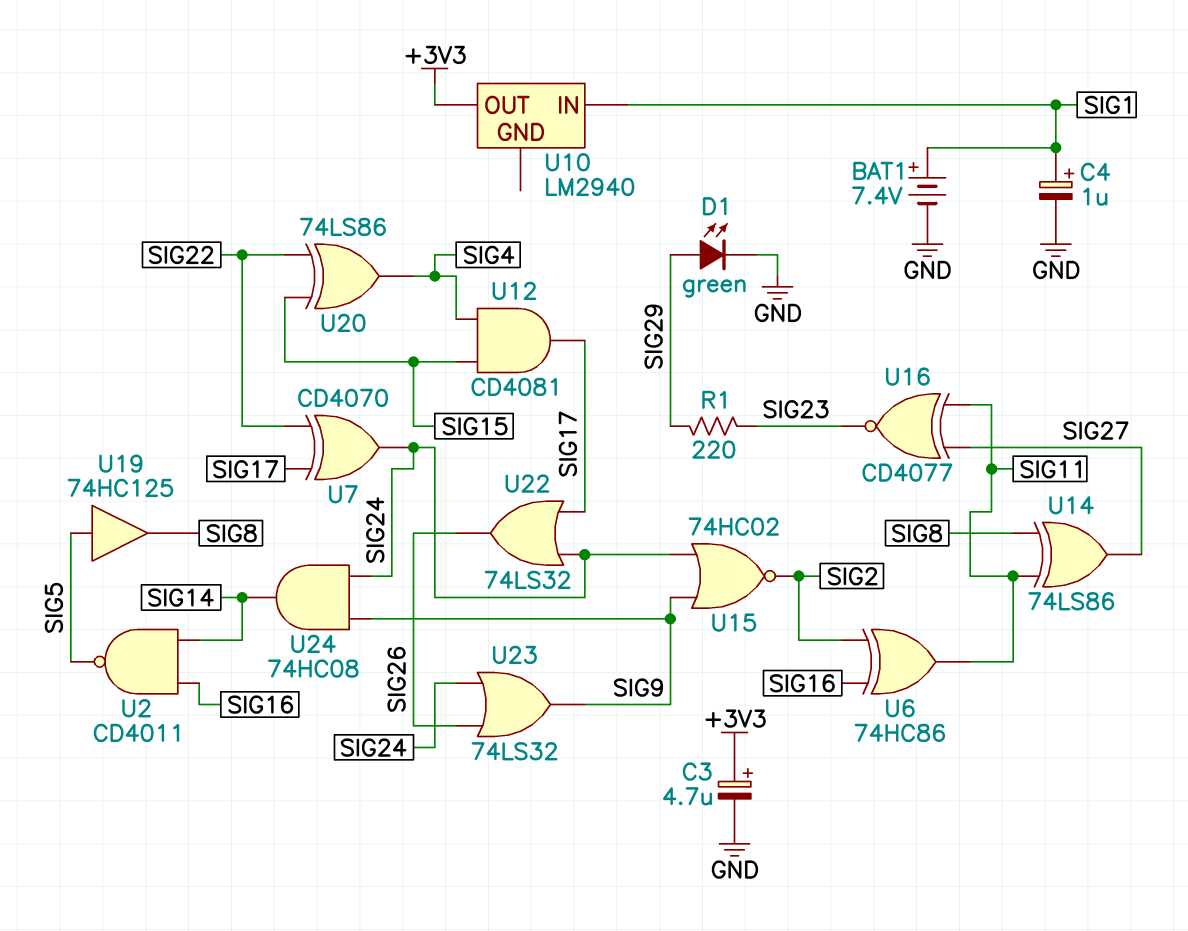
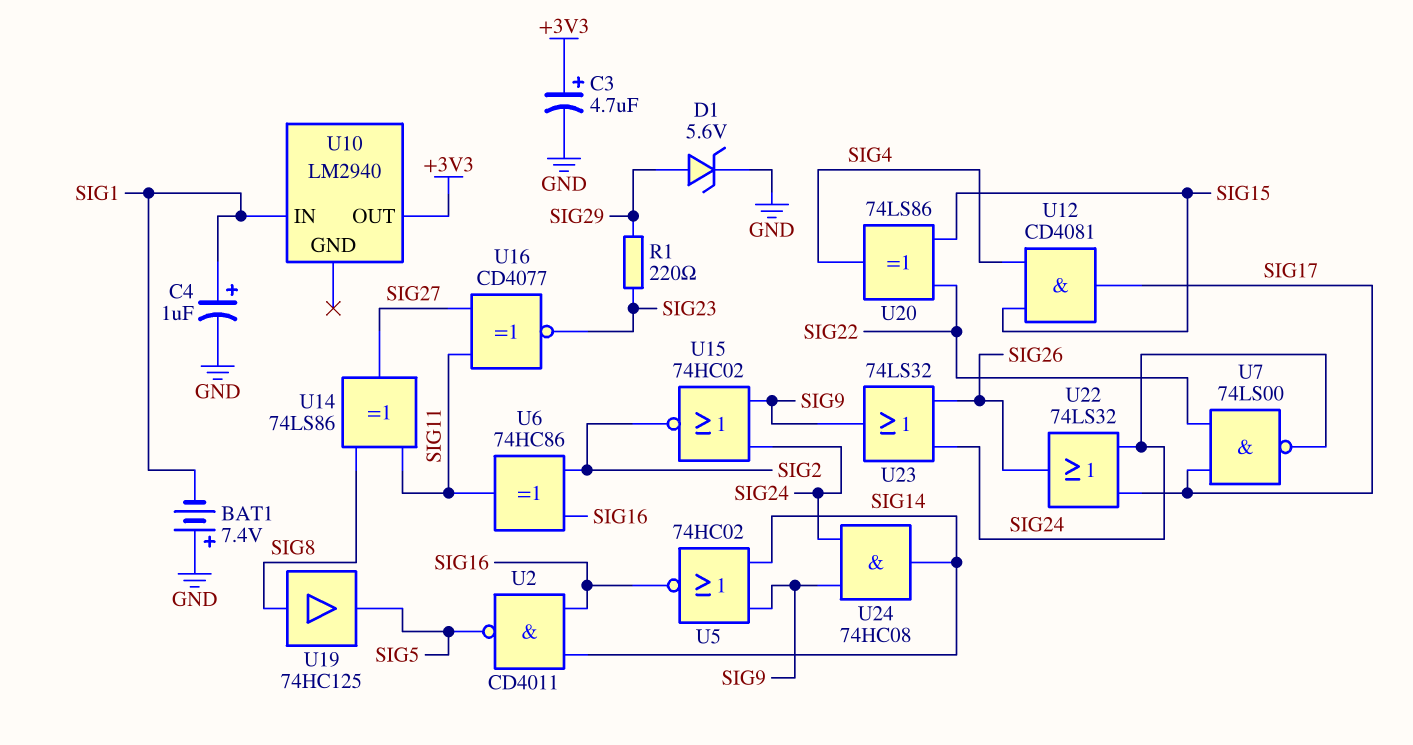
BAT1: 7.4V (plus SIG1, minus GND) -> 7.4V (plus GND, minus SIG1)
D1: LED green (A SIG29, K GND) -> zener 5.6V (A SIG29, K GND)
U5: none -> NOR 74HC02 (in SIG9, in SIG14, out SIG16)
U7: XOR CD4070 (in SIG17, in SIG22, out SIG24) -> NAND 74LS00 (in SIG17, in SIG22, out SIG24)
U19: buffer 74HC125 (in SIG5, out SIG8) -> buffer 74HC125 (in SIG8, out SIG5)

